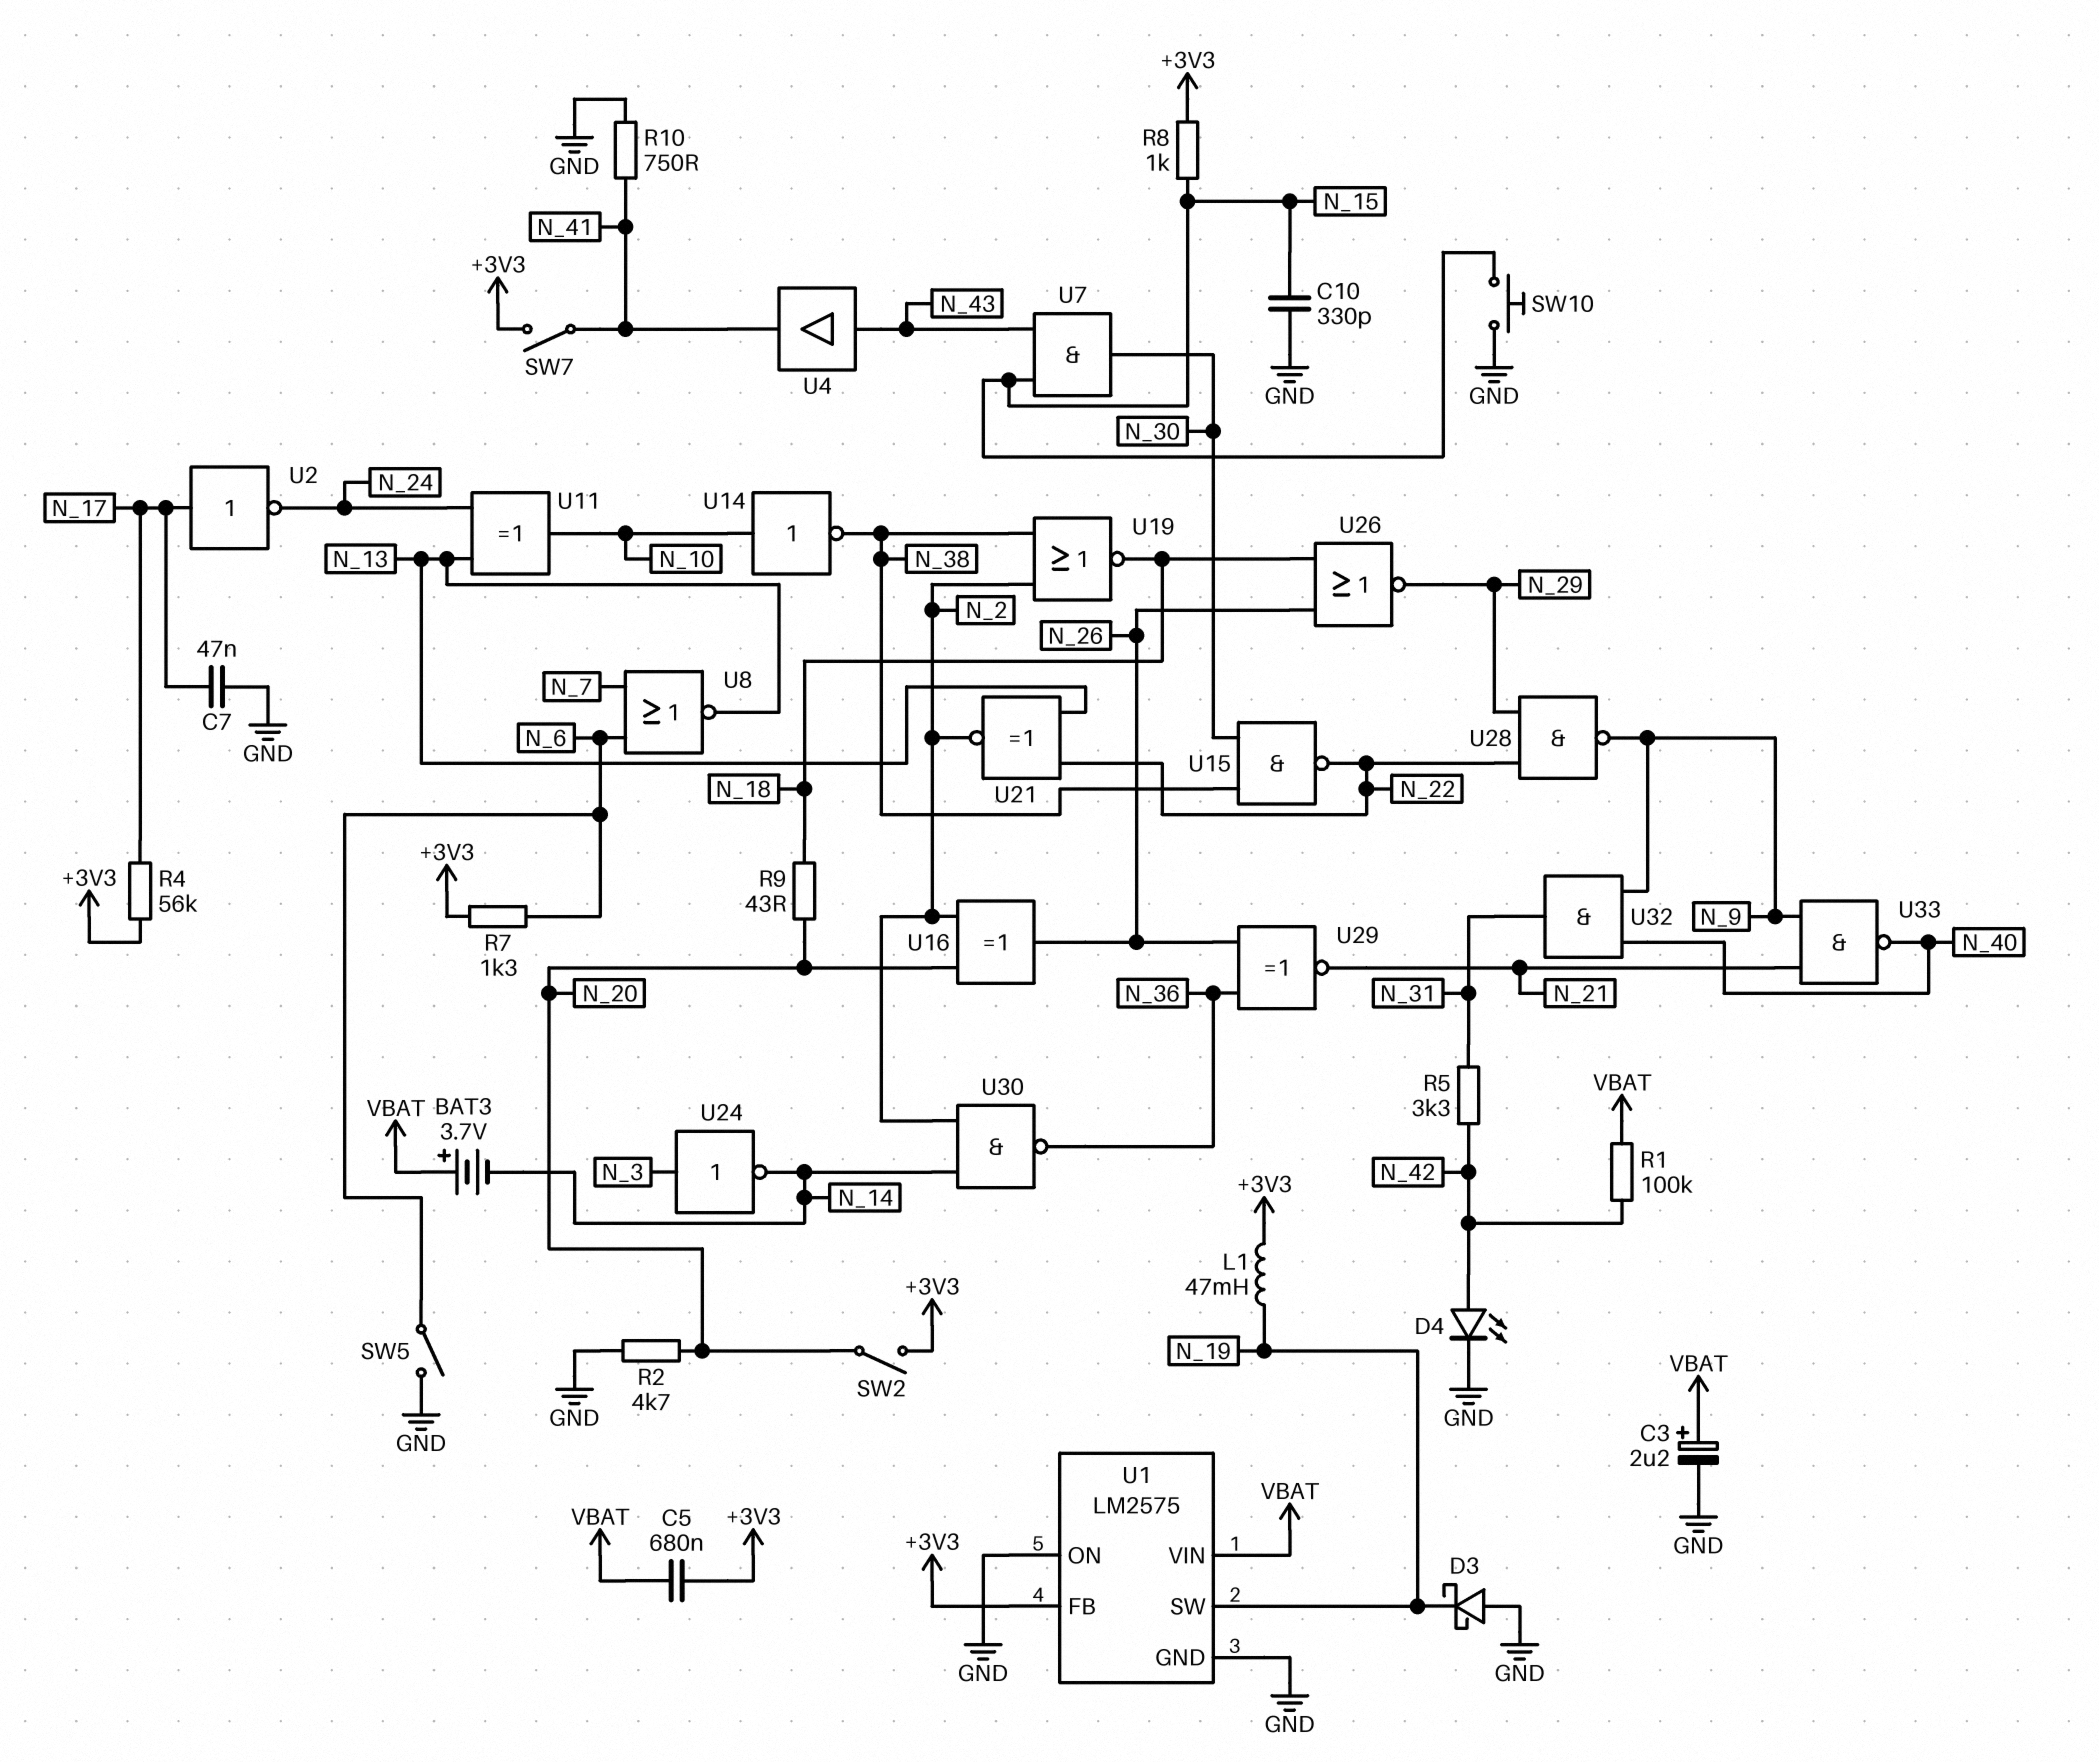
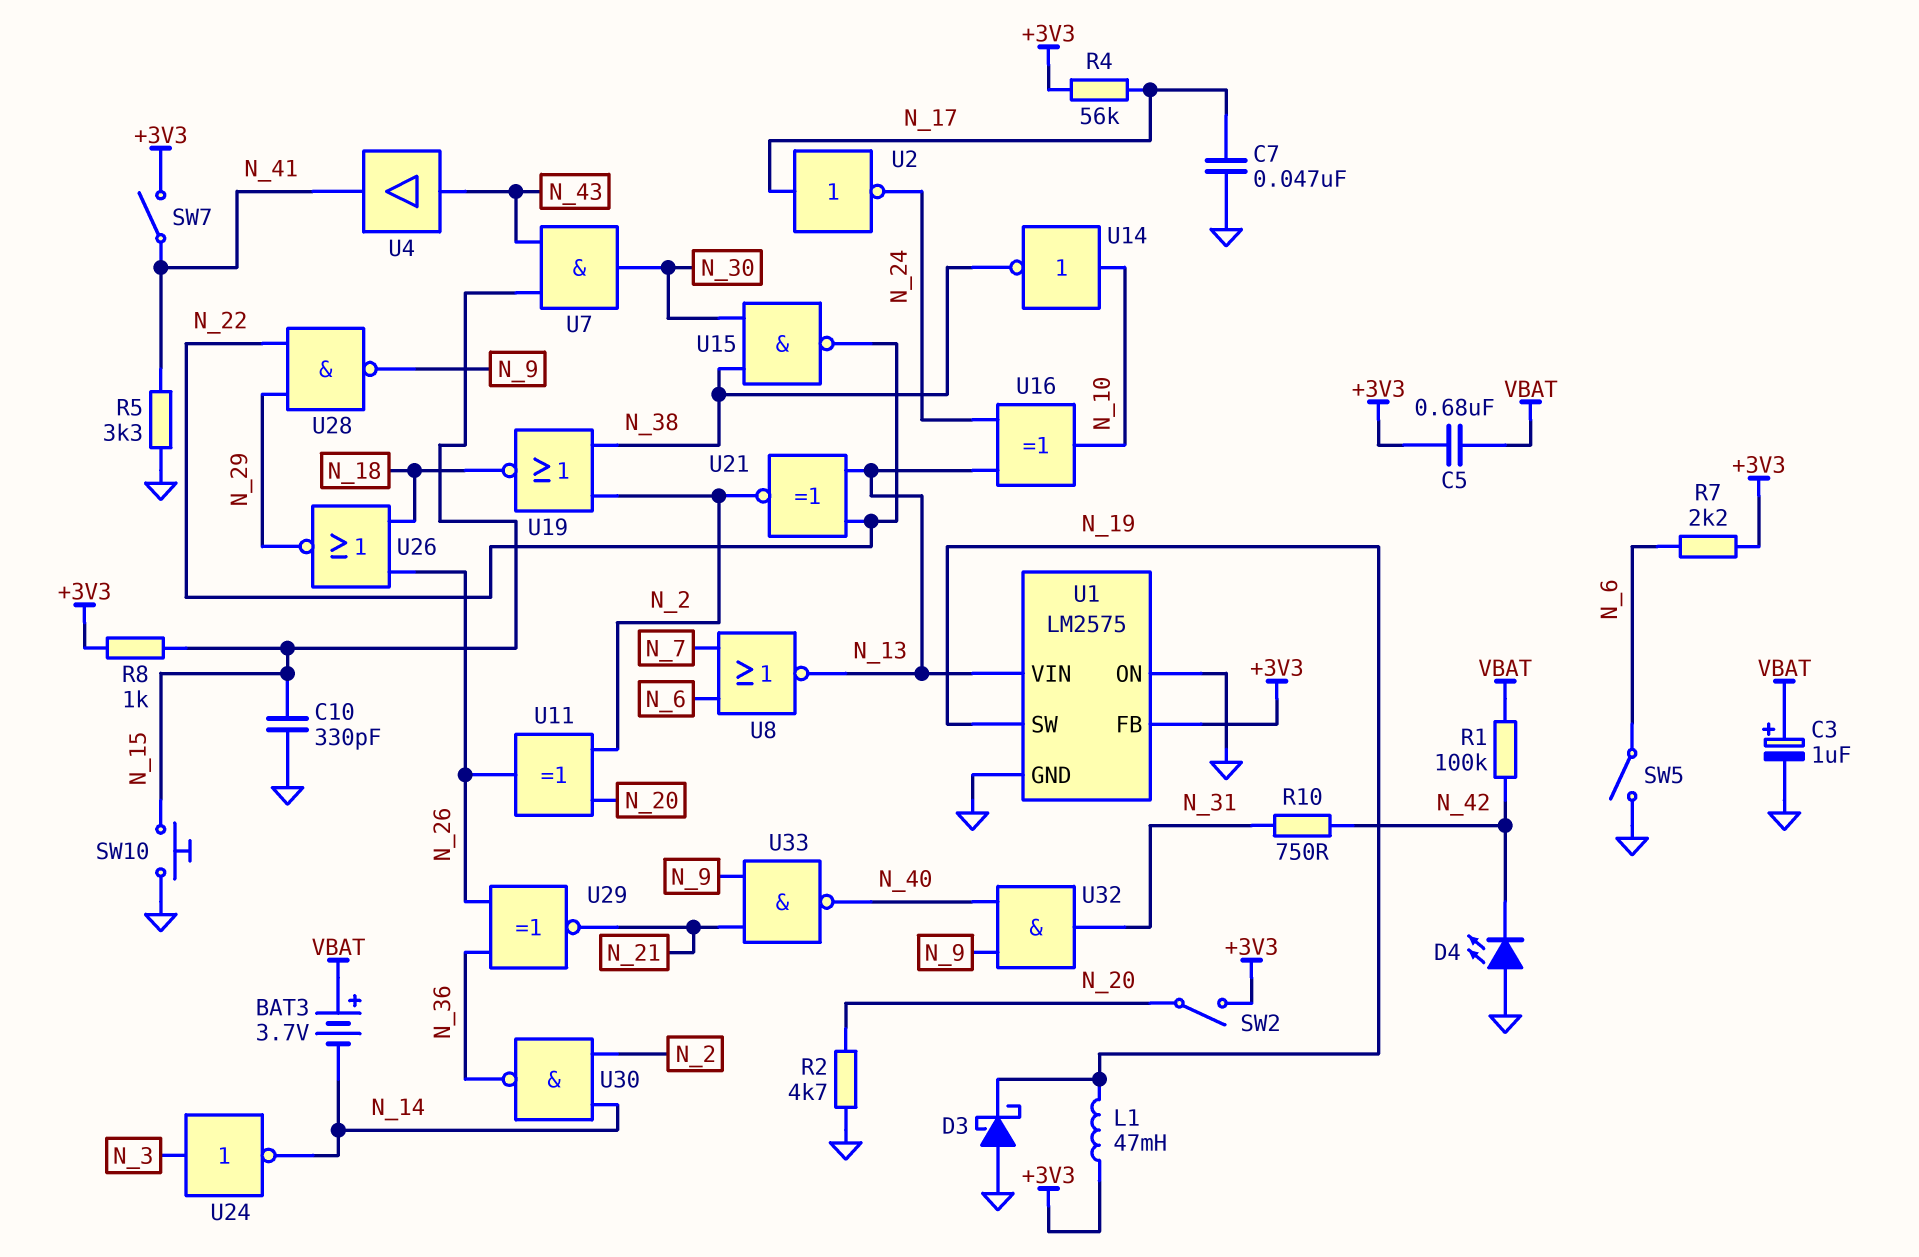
C3: 2.2uF (plus VBAT, minus GND) -> 1uF (plus VBAT, minus GND)
D4: LED (A N_42, K GND) -> LED (A GND, K N_42)
R5: 3.3k (N_31, N_42) -> 3.3k (GND, N_41)
R7: 1.3k (+3V3, N_6) -> 2.2k (+3V3, N_6)
R9: 43 (N_18, N_20) -> none
R10: 750 (GND, N_41) -> 750 (N_31, N_42)
U1 pin VIN: VBAT -> N_13
U11: XOR (in N_13, in N_24, out N_10) -> XOR (in N_2, in N_20, out N_26)
U16: XOR (in N_2, in N_20, out N_26) -> XOR (in N_13, in N_24, out N_10)

